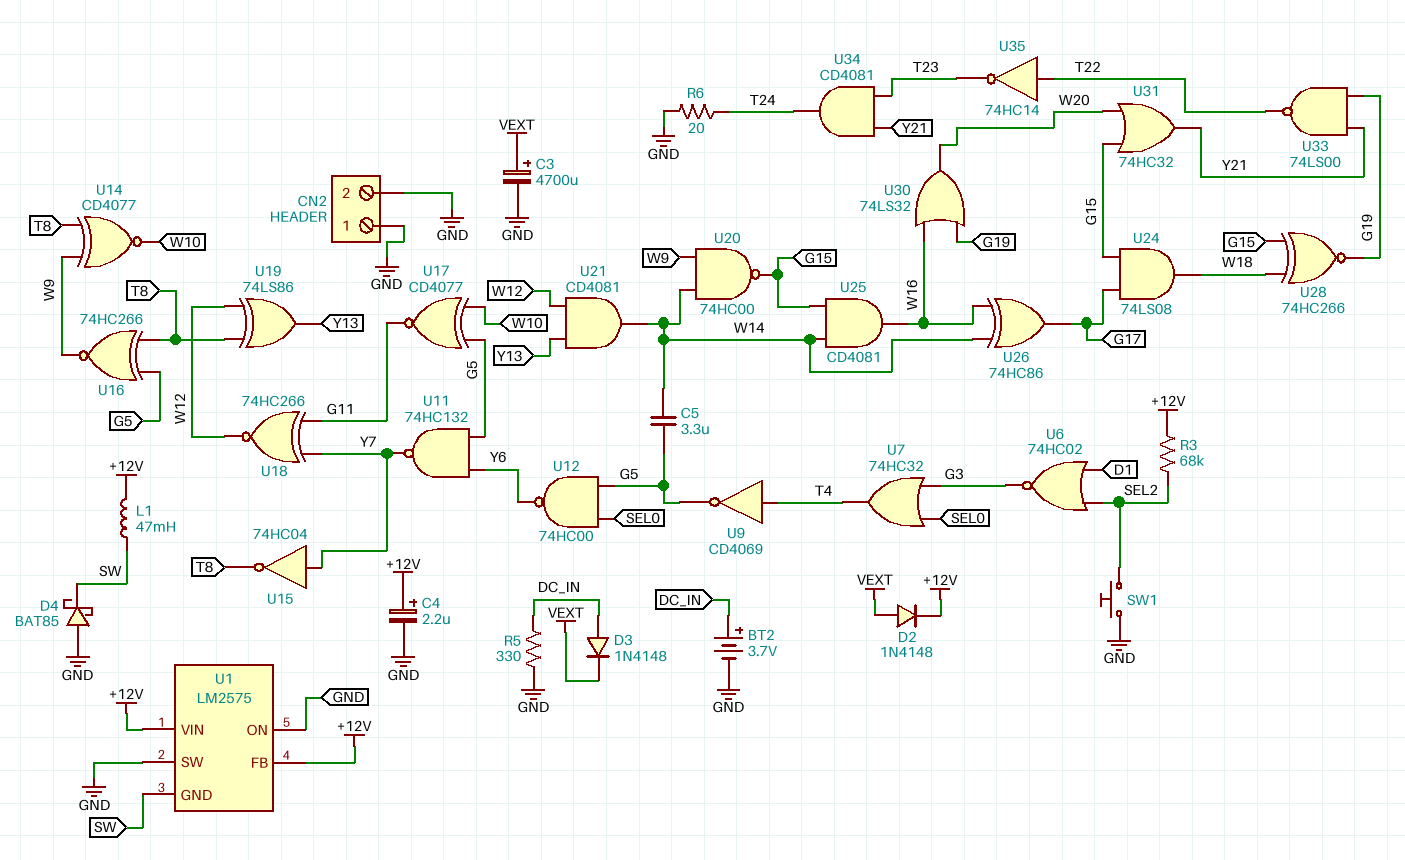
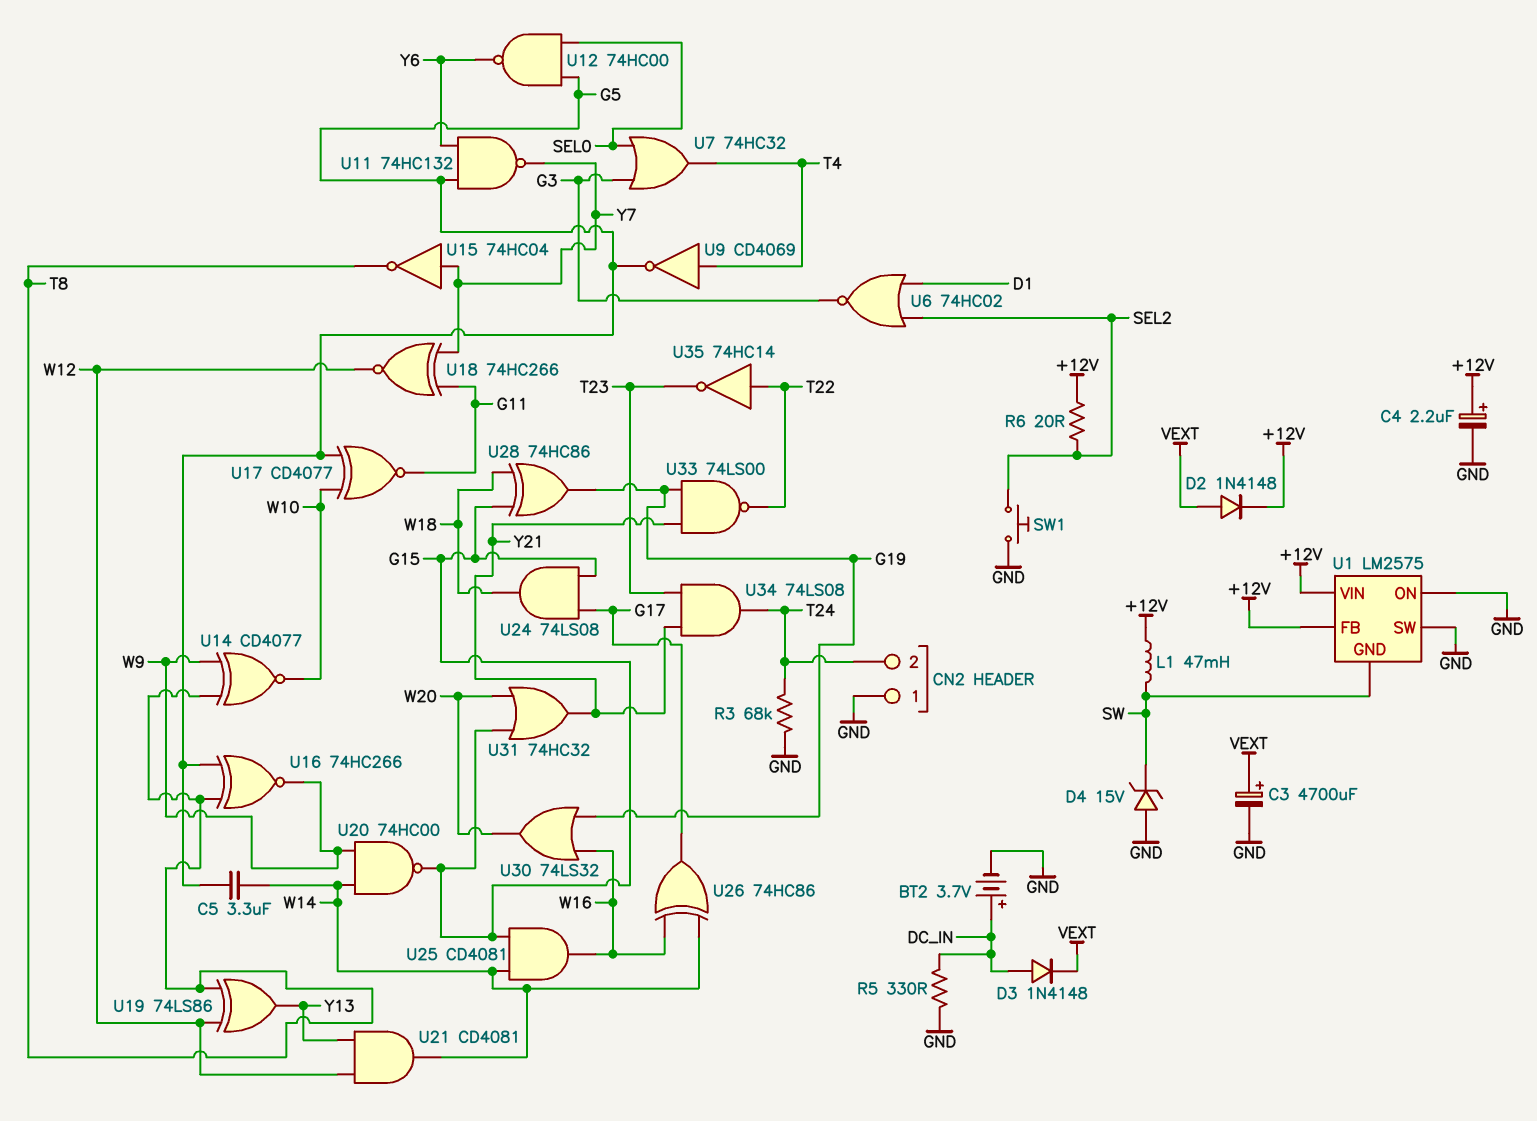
CN2 pin 2: GND -> T24
D4: schottky BAT85 (A GND, K SW) -> zener 15V (A GND, K SW)
R3: 68k (+12V, SEL2) -> 68k (GND, T24)
R6: 20 (GND, T24) -> 20 (+12V, SEL2)
U28: XNOR 74HC266 (in G15, in W18, out G19) -> XOR 74HC86 (in G15, in W18, out G19)
U34: AND CD4081 (in T23, in Y21, out T24) -> AND 74LS08 (in T23, in Y21, out T24)

